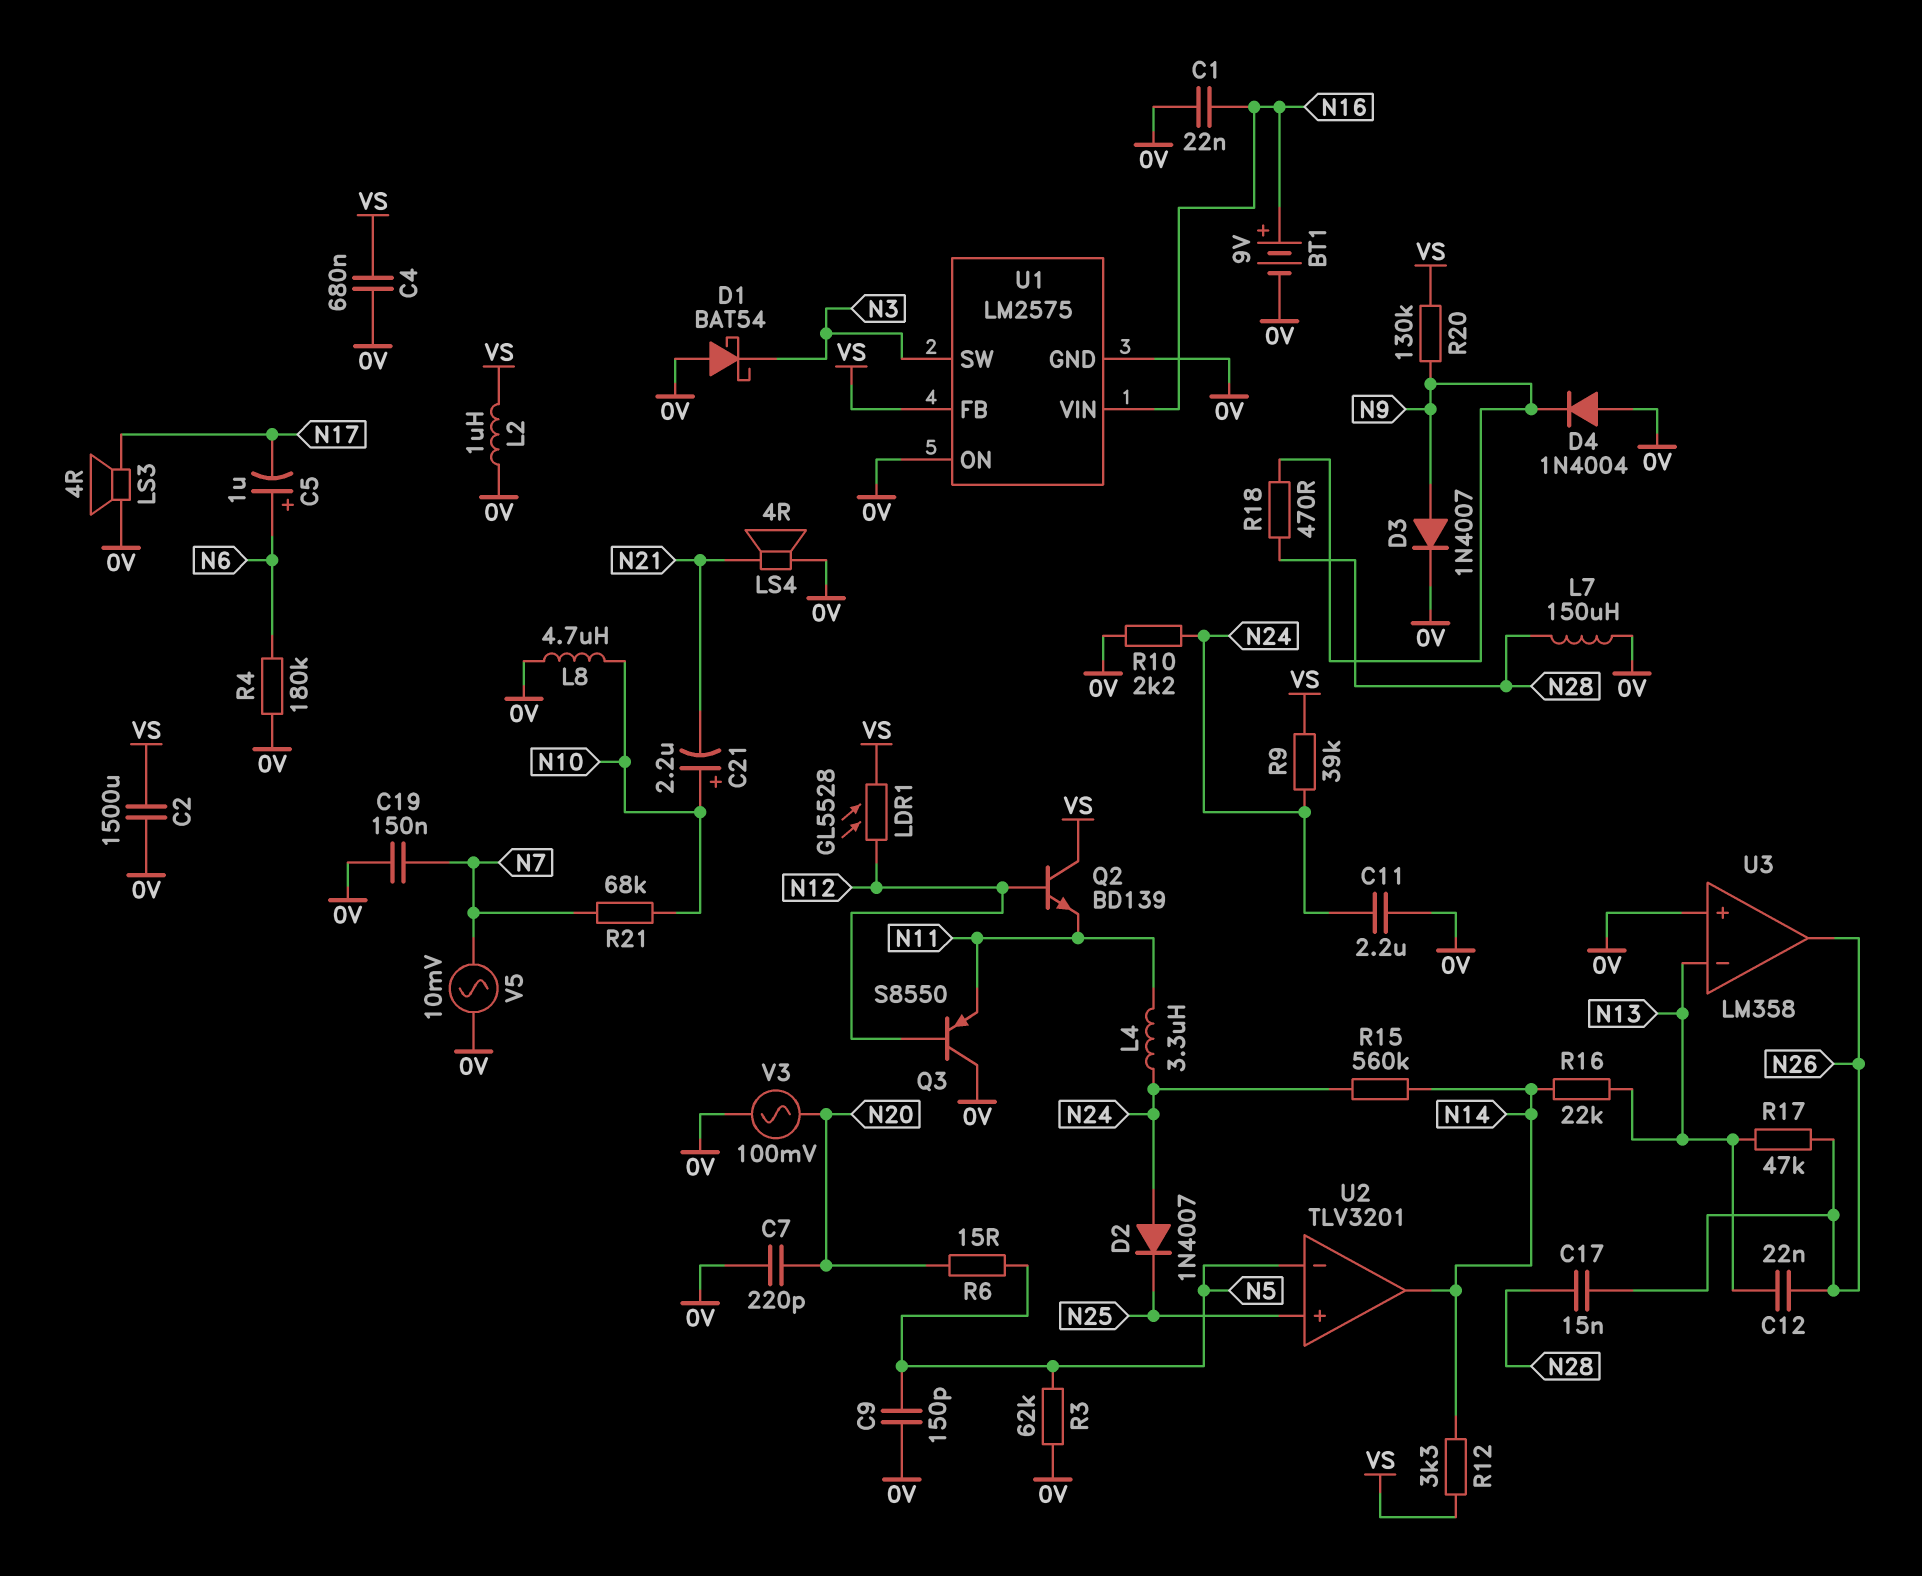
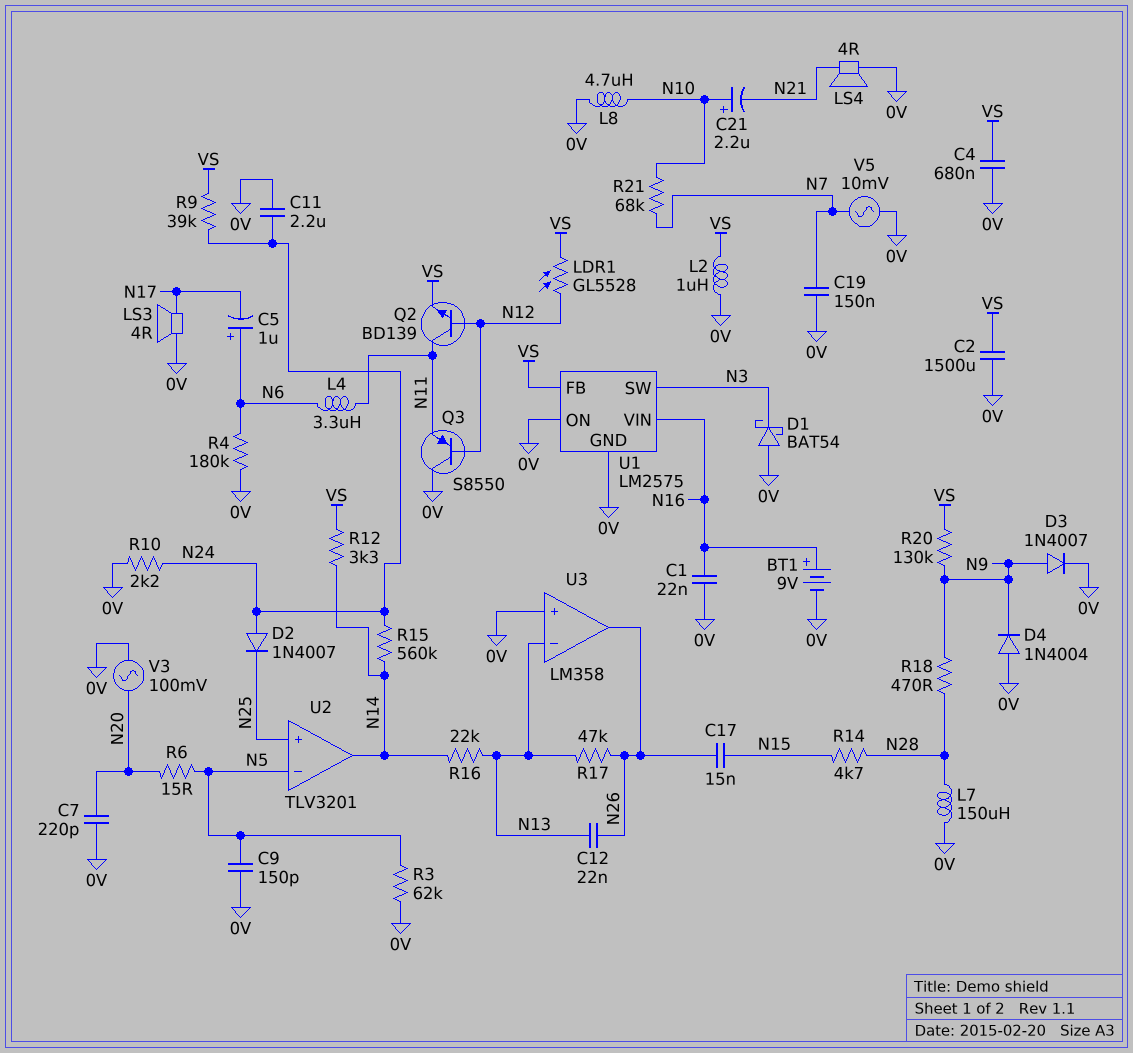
C17: 15nF (N26, N28) -> 15nF (N15, N26)
L4: 3.3uH (N11, N24) -> 3.3uH (N6, N11)
Q2: NPN BD139 (B N12, C VS, E N11) -> NPN BD139 (B N12, C N11, E VS)
R14: none -> 4.7k (N15, N28)

